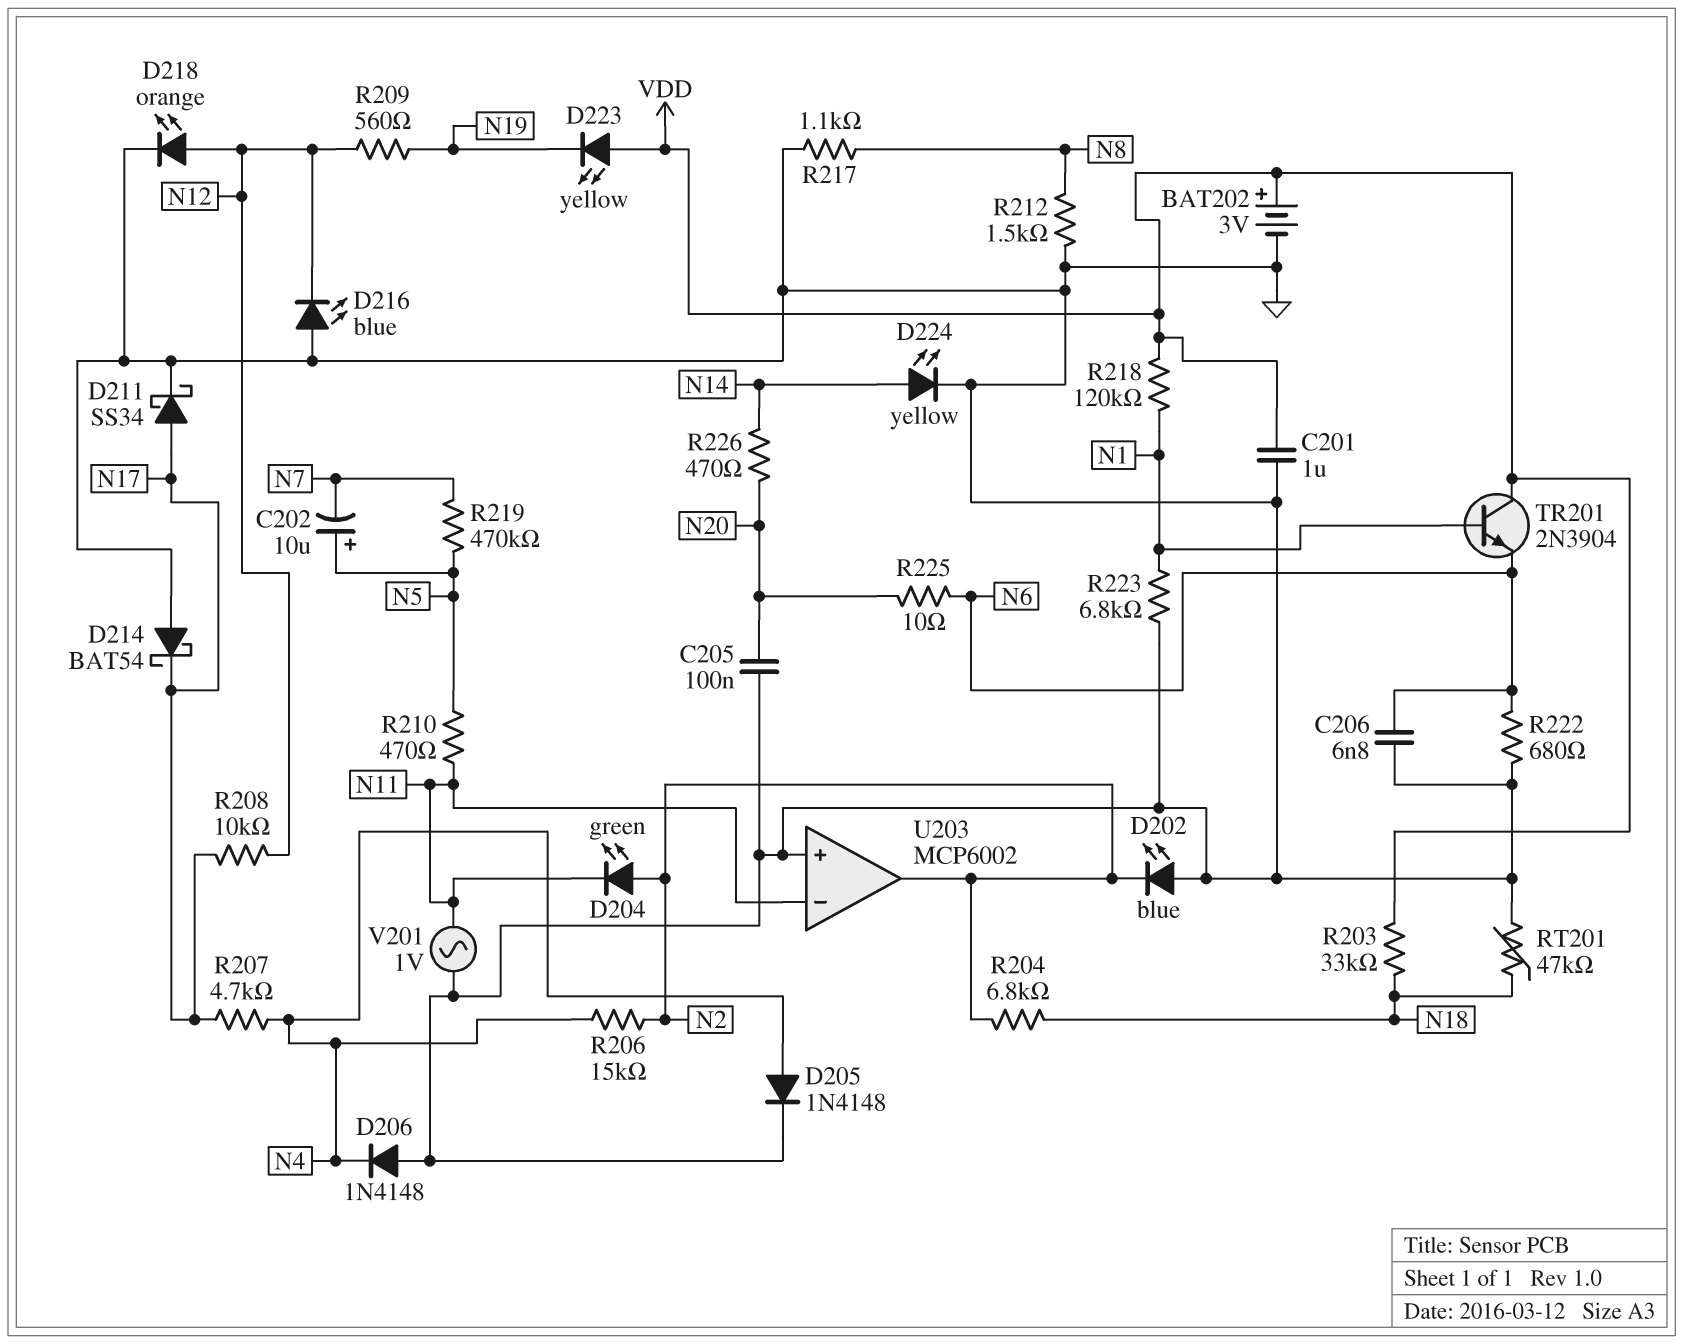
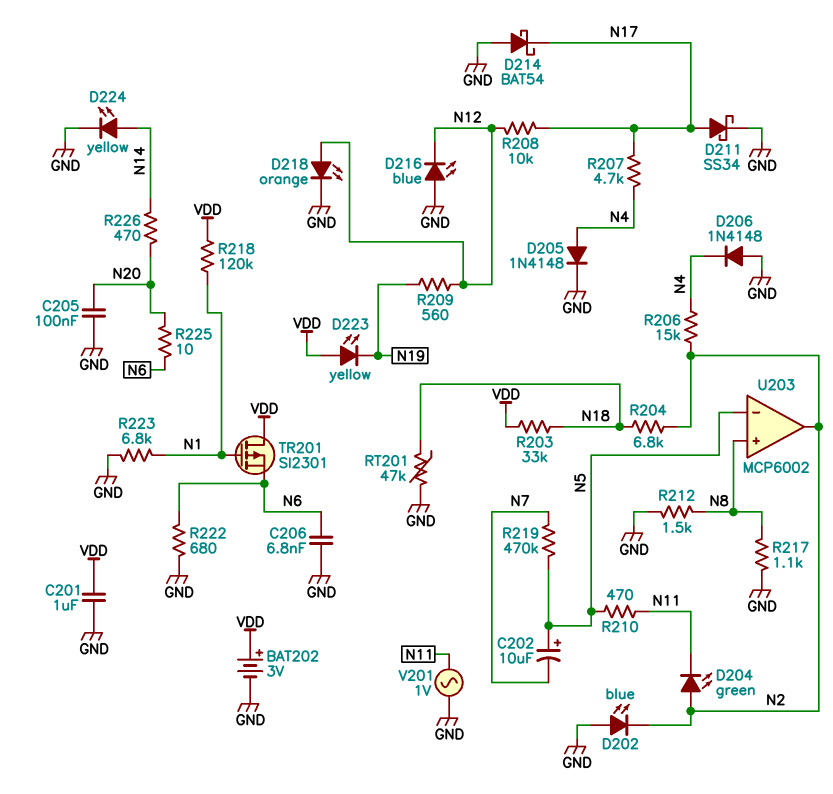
TR201: NPN 2N3904 (B N1, C VDD, E N6) -> PMOS SI2301 (G N1, D VDD, S N6)
U203 pin in+: GND -> N8
U203 pin in-: N11 -> N5

